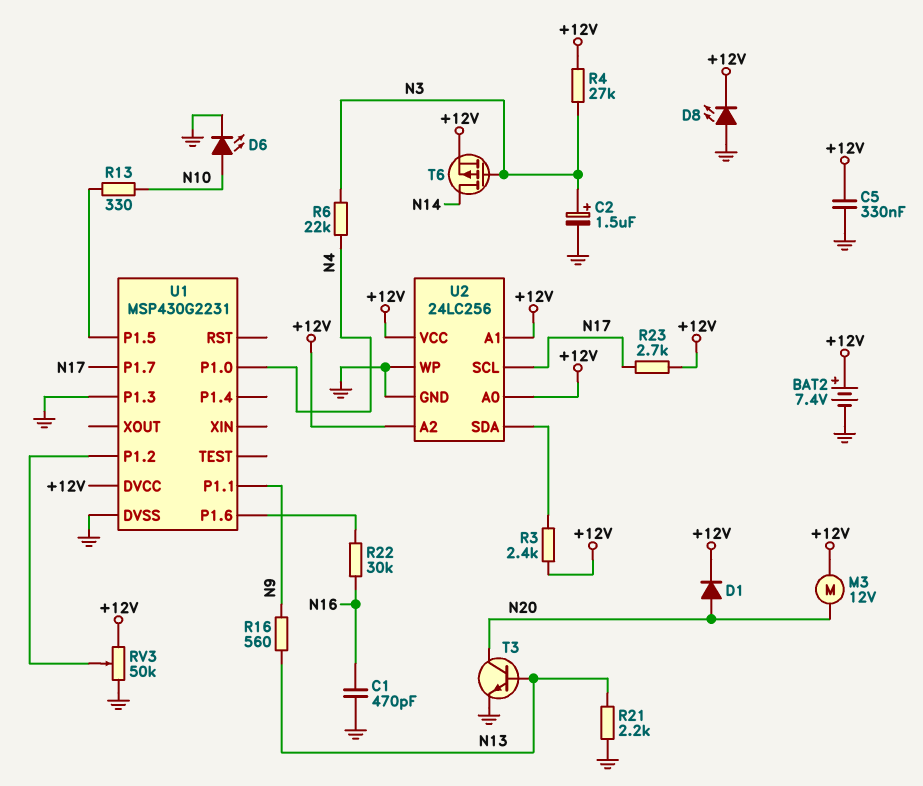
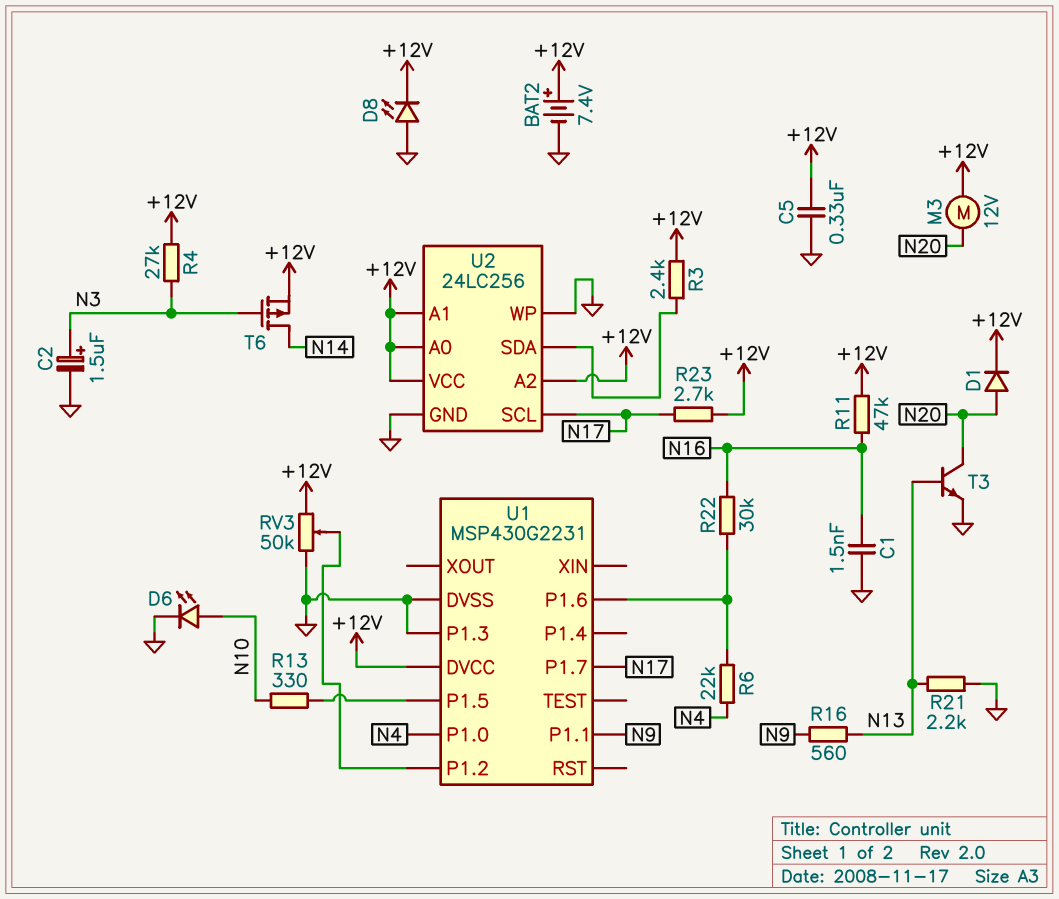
C1: 470pF (GND, N16) -> 1.5nF (GND, N16)
R6: 22k (N3, N4) -> 22k (N4, U1/P1.6)
R11: none -> 47k (+12V, N16)

